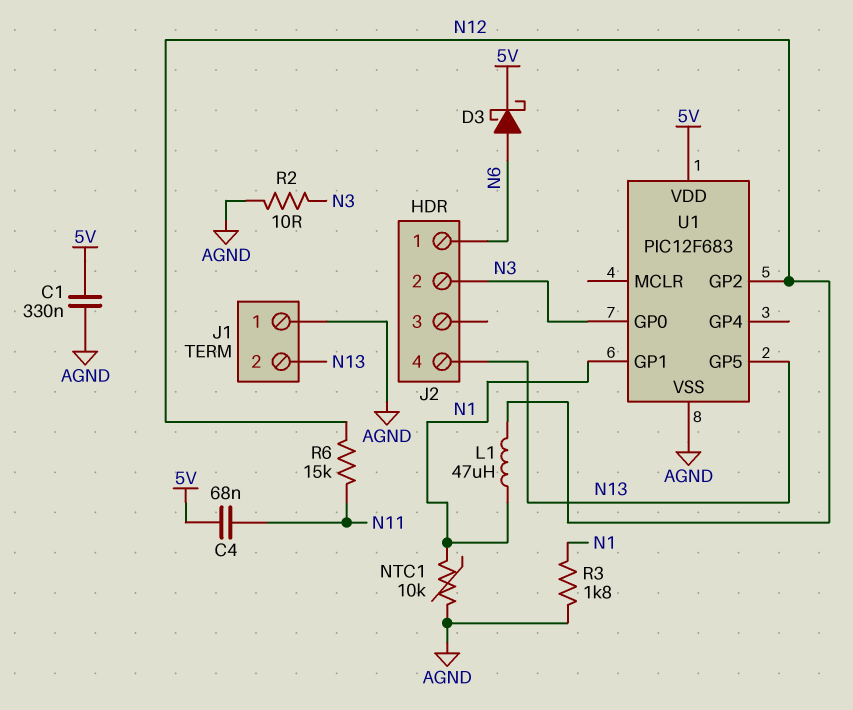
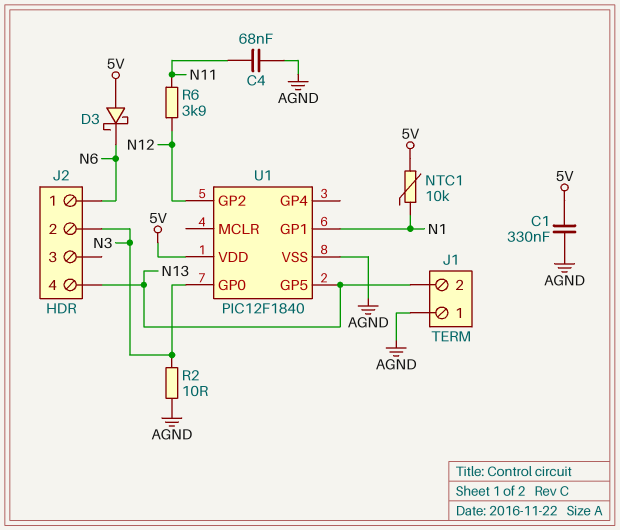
C4: 68nF (5V, N11) -> 68nF (AGND, N11)
D3: schottky (A N6, K 5V) -> schottky (A 5V, K N6)
L1: 47uH (N1, N12) -> none
NTC1: 10k (AGND, N1) -> 10k (5V, N1)
R3: 1.8k (AGND, N1) -> none
R6: 15k (N11, N12) -> 3.9k (N11, N12)
U1: PIC12F683 -> PIC12F1840

